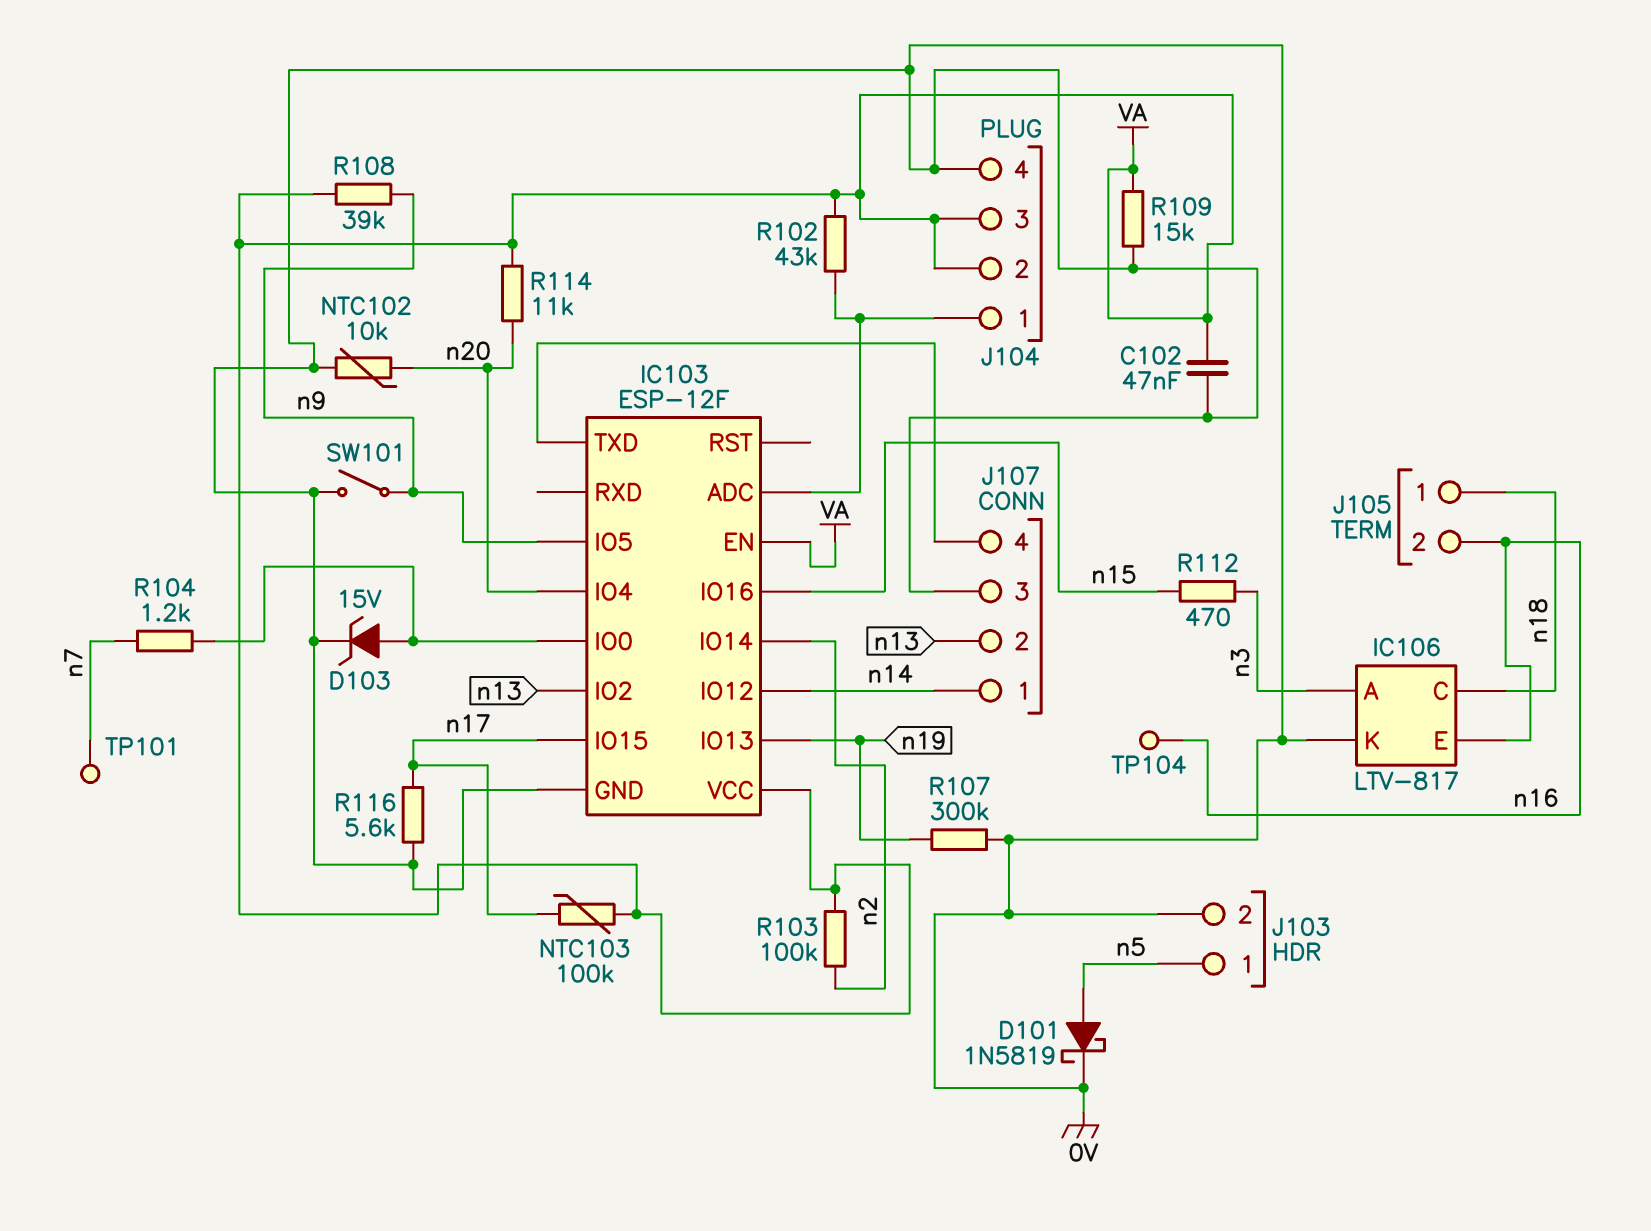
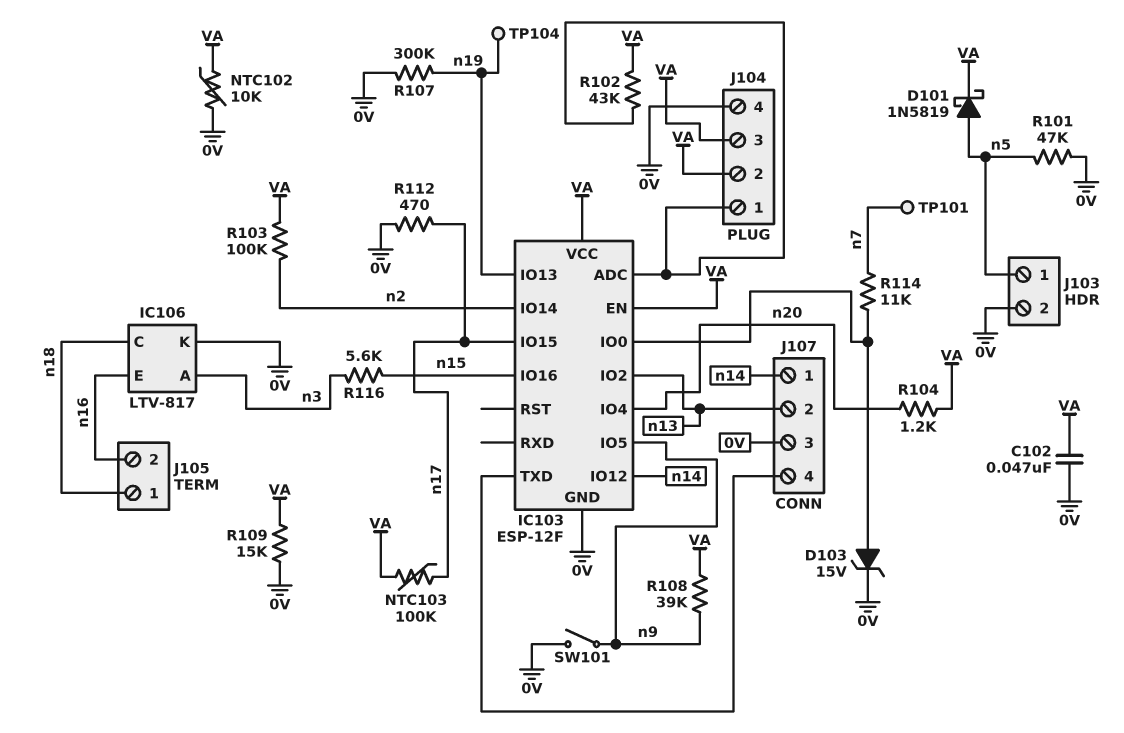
D101: schottky 1N5819 (A n5, K 0V) -> schottky 1N5819 (A n5, K VA)
NTC102: 10k (0V, n20) -> 10k (0V, VA)
R101: none -> 47k (0V, n5)
R104: 1.2k (IC103/IO0, n7) -> 1.2k (VA, n20)
R112: 470 (n3, n15) -> 470 (0V, n17)
R114: 11k (VA, n20) -> 11k (IC103/IO0, n7)
R116: 5.6k (0V, n17) -> 5.6k (n3, n15)
TP104: test point (n16) -> test point (n19)

